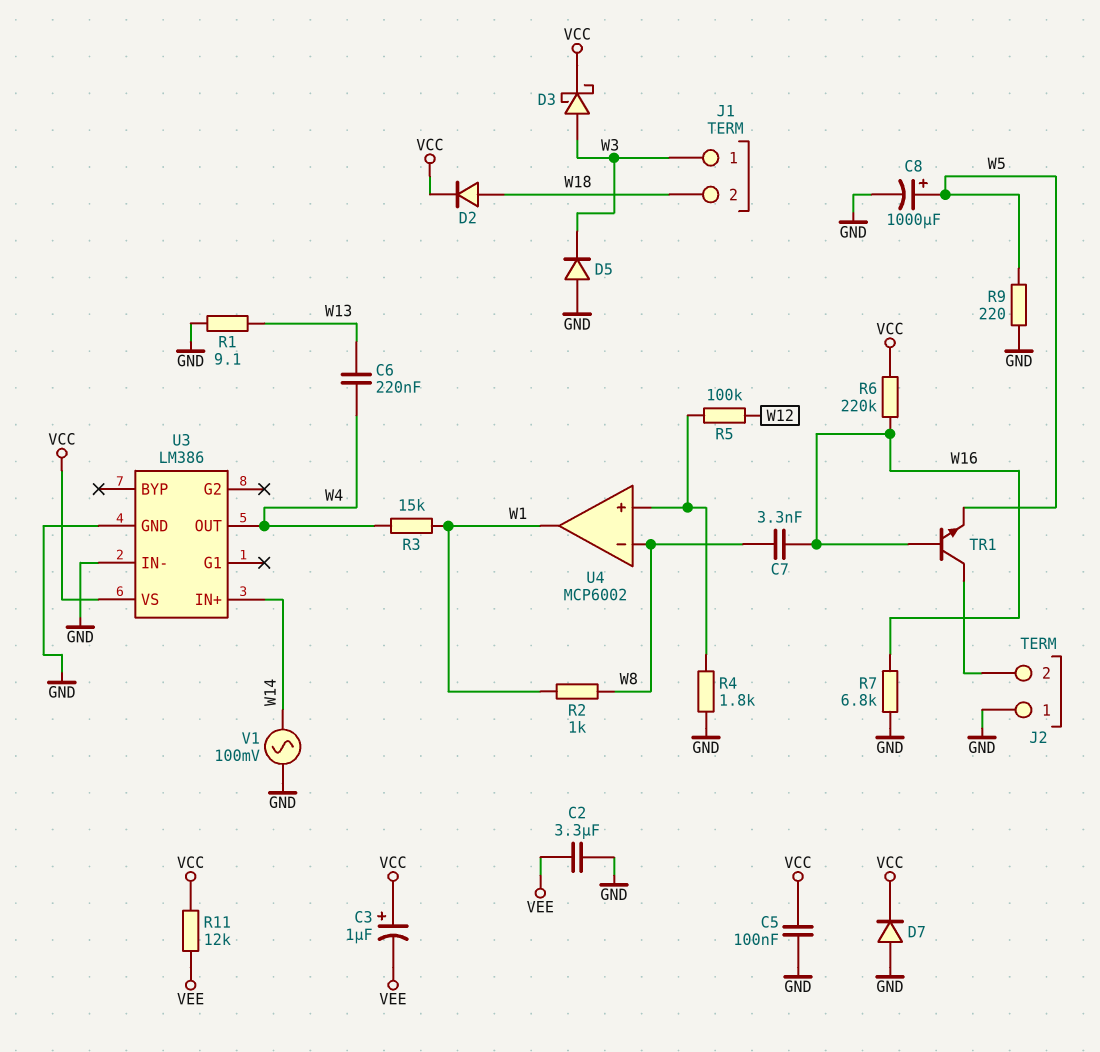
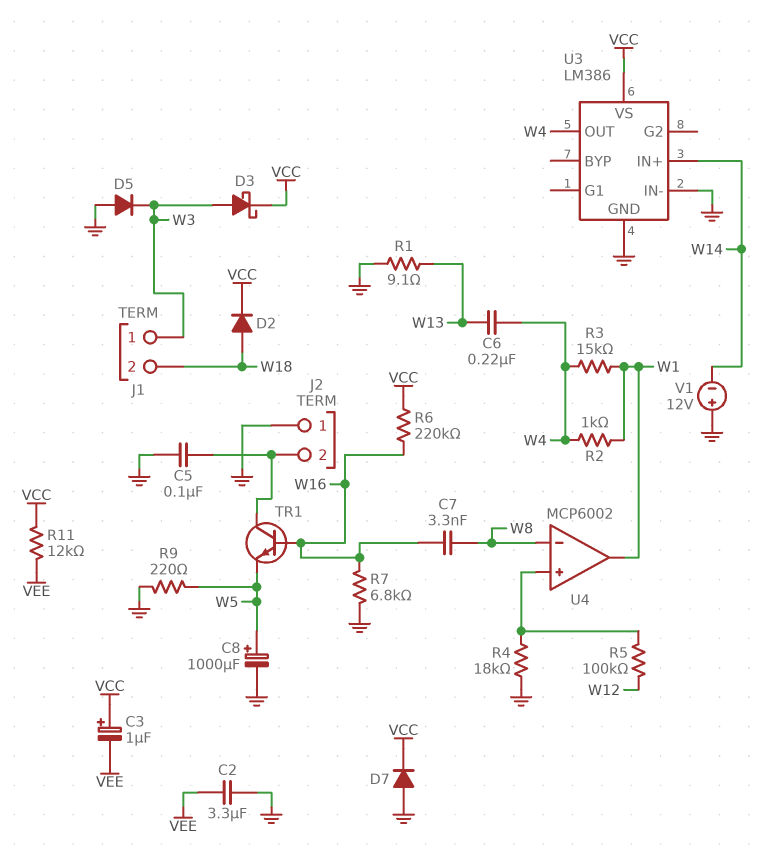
C5: 100nF (GND, VCC) -> 100nF (GND, J2/2)
R2: 1k (W1, W8) -> 1k (W1, W4)
R4: 1.8k (GND, U4/in+) -> 18k (GND, U4/in+)
V1: AC 100mV (GND, W14) -> 12V (plus GND, minus W14)

